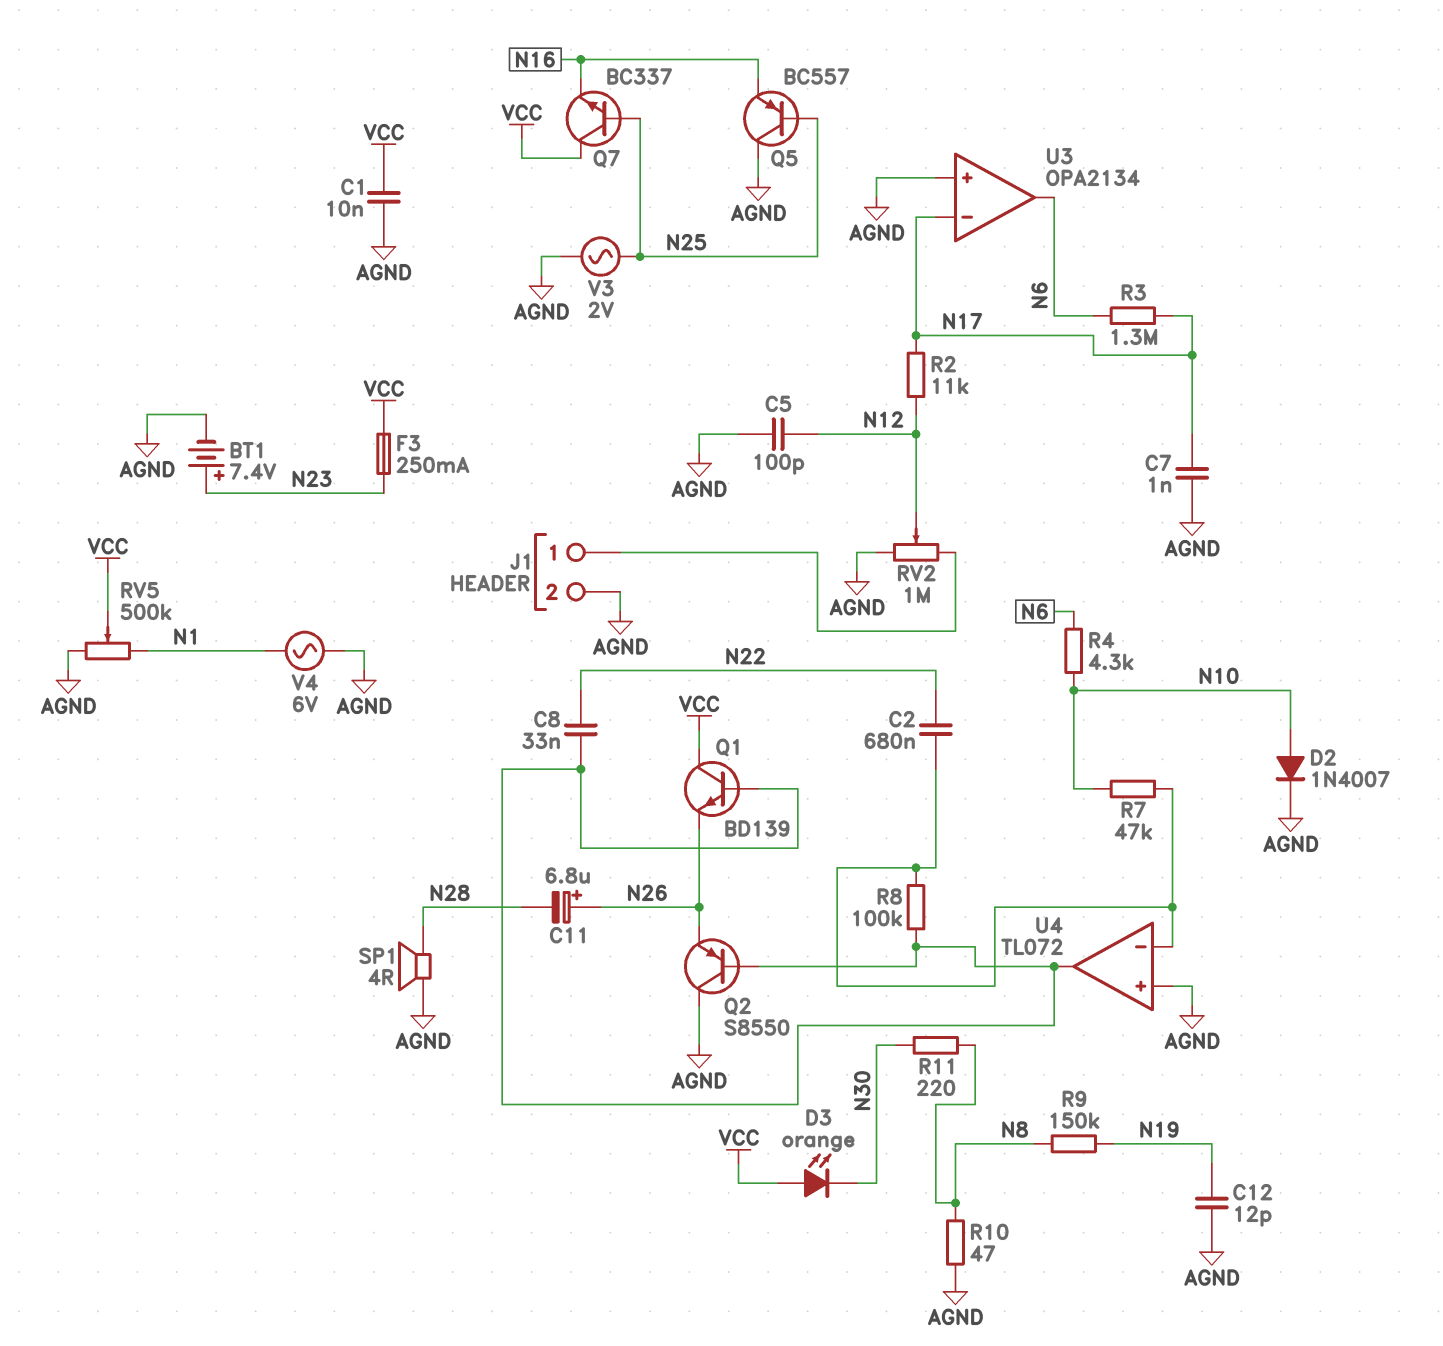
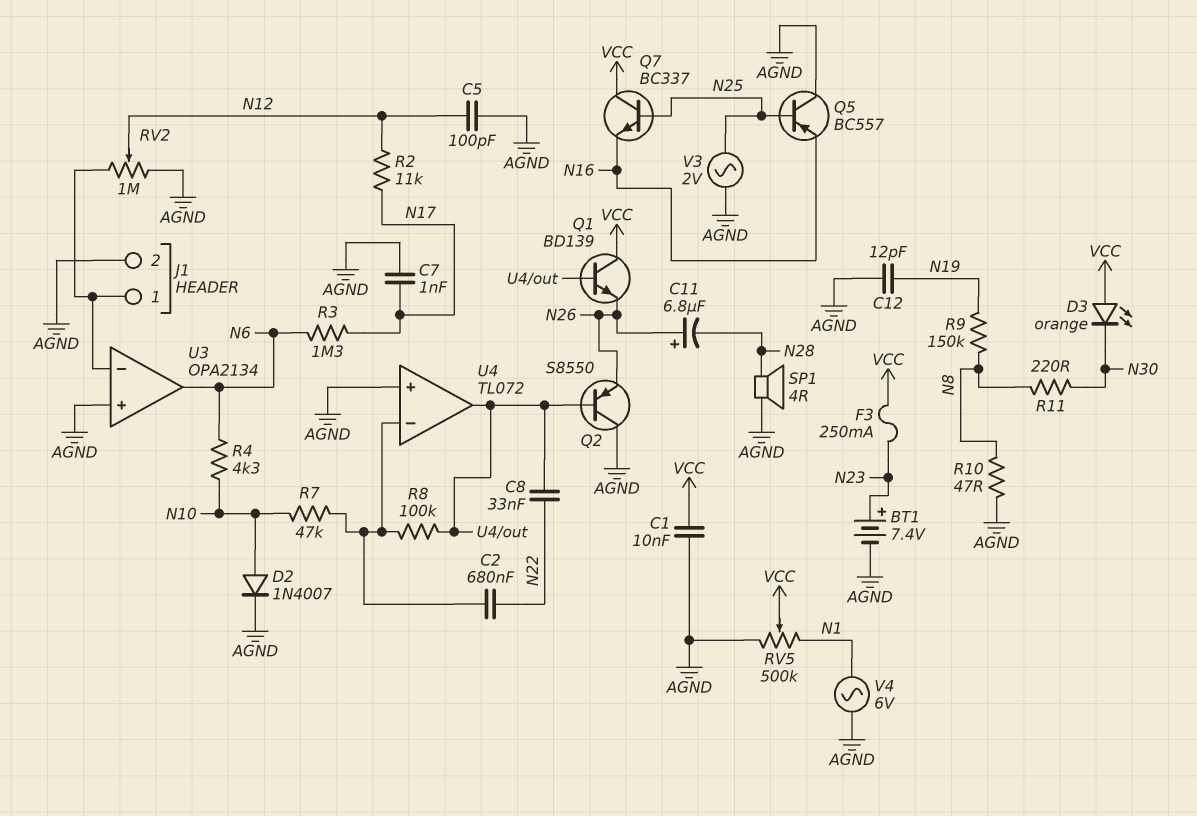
U3 pin in-: N17 -> J1/1

